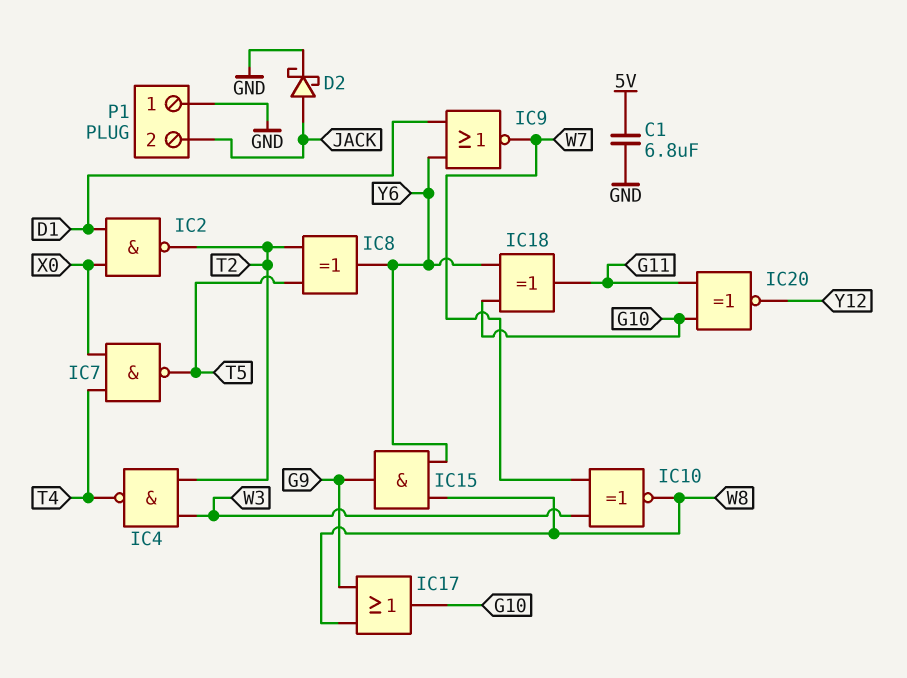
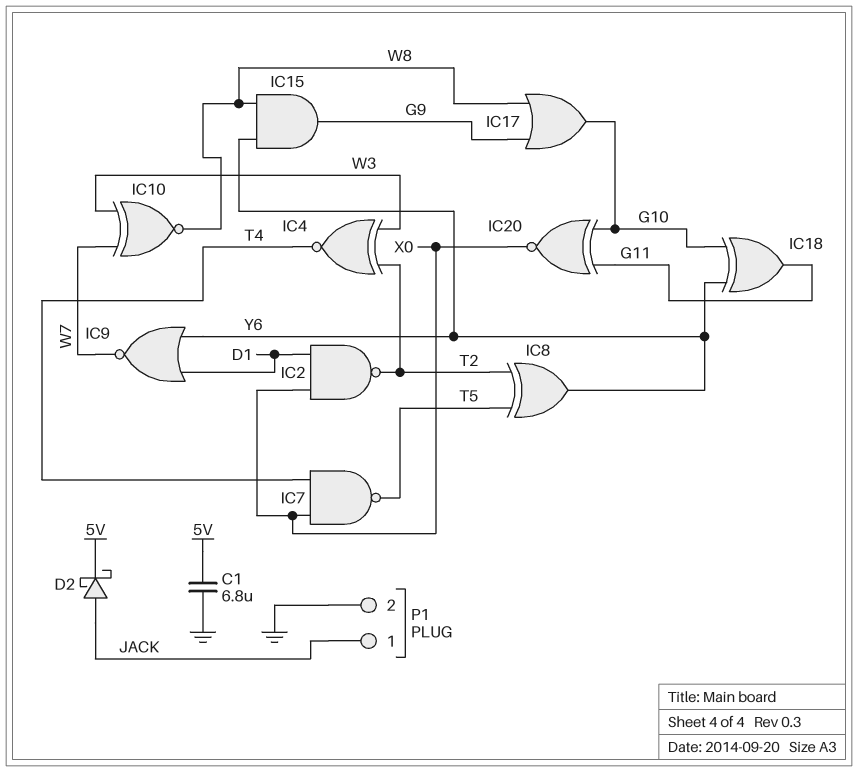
D2: schottky (A JACK, K GND) -> schottky (A JACK, K 5V)
IC4: NAND (in T2, in W3, out T4) -> XNOR (in T2, in W3, out T4)
IC20: XNOR (in G10, in G11, out Y12) -> XNOR (in G10, in G11, out X0)
P1 pin 1: GND -> JACK
P1 pin 2: JACK -> GND

